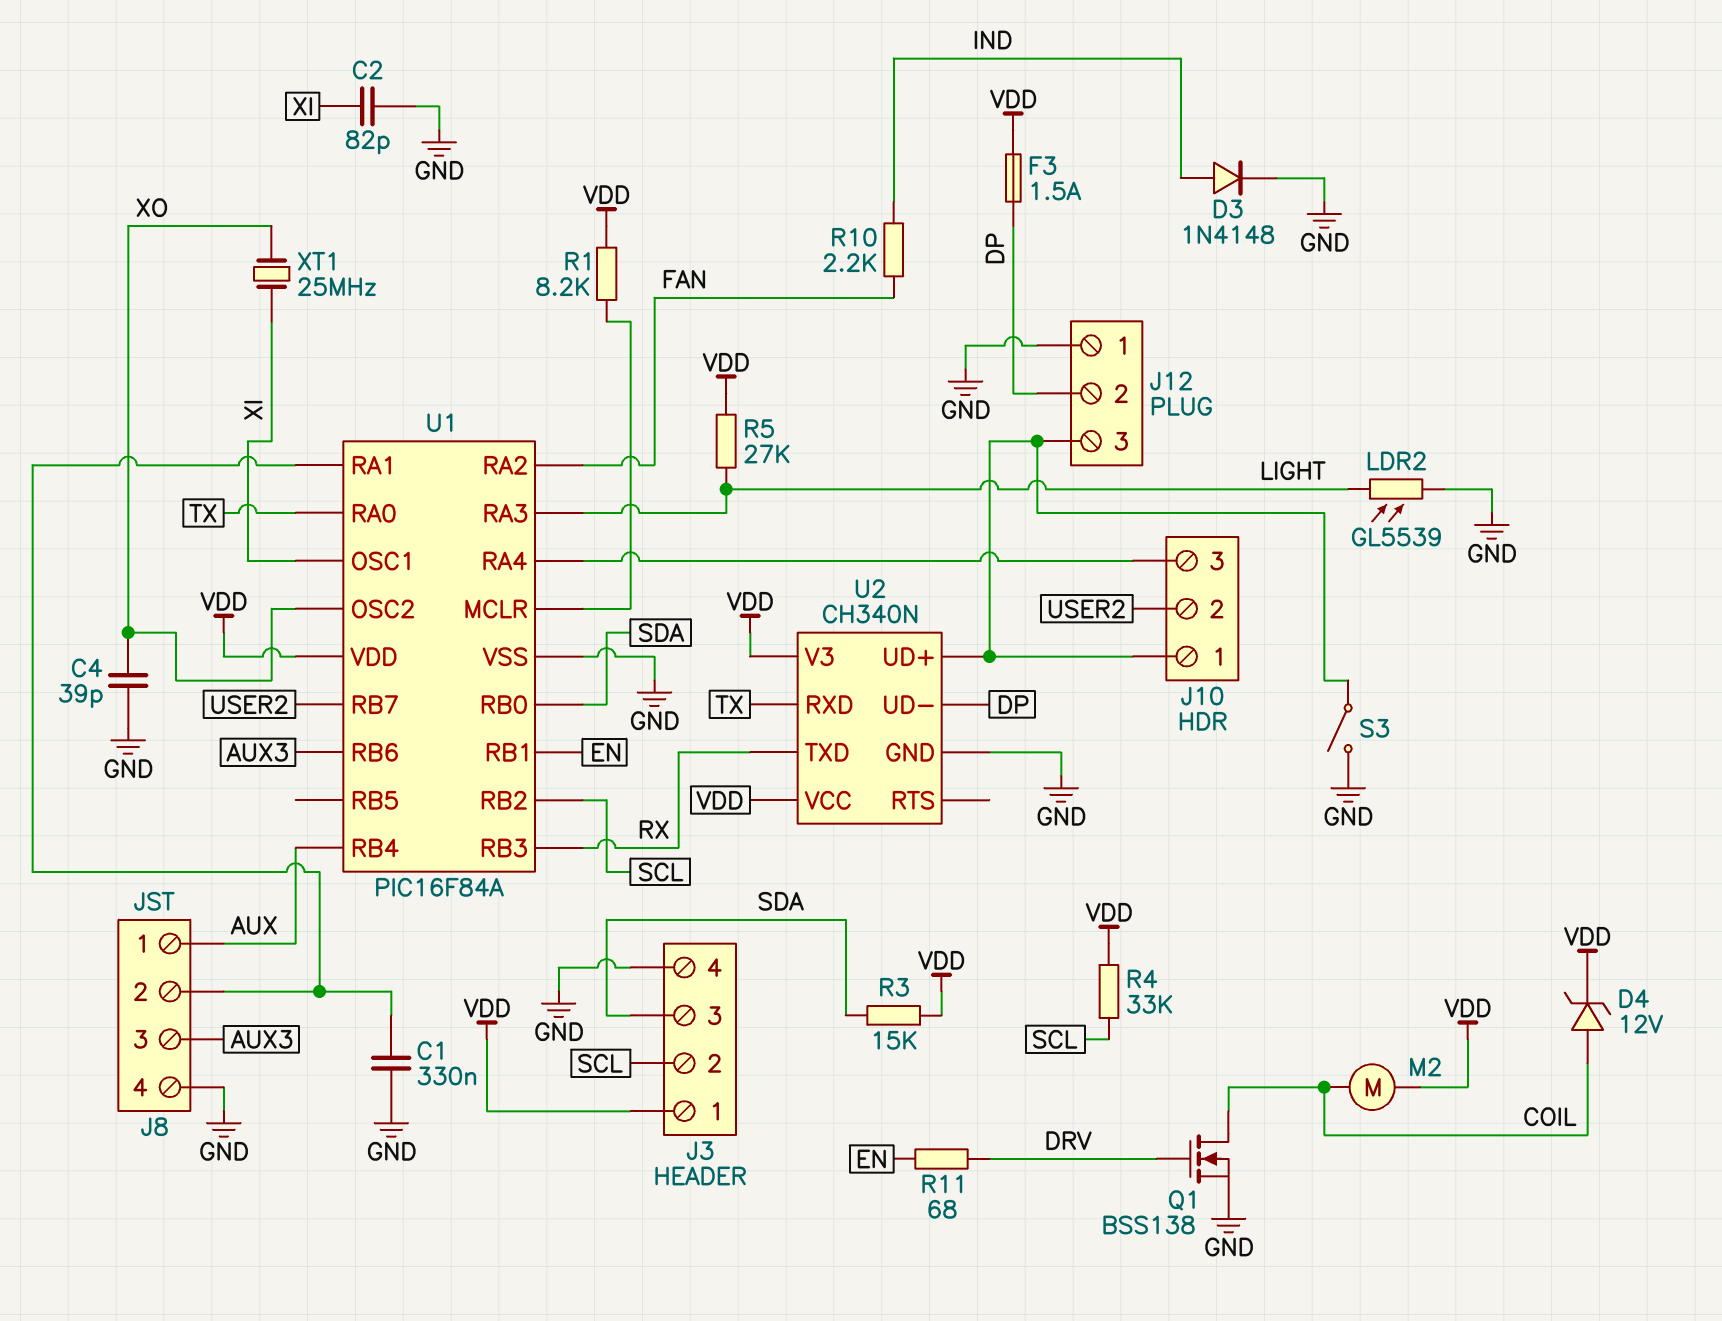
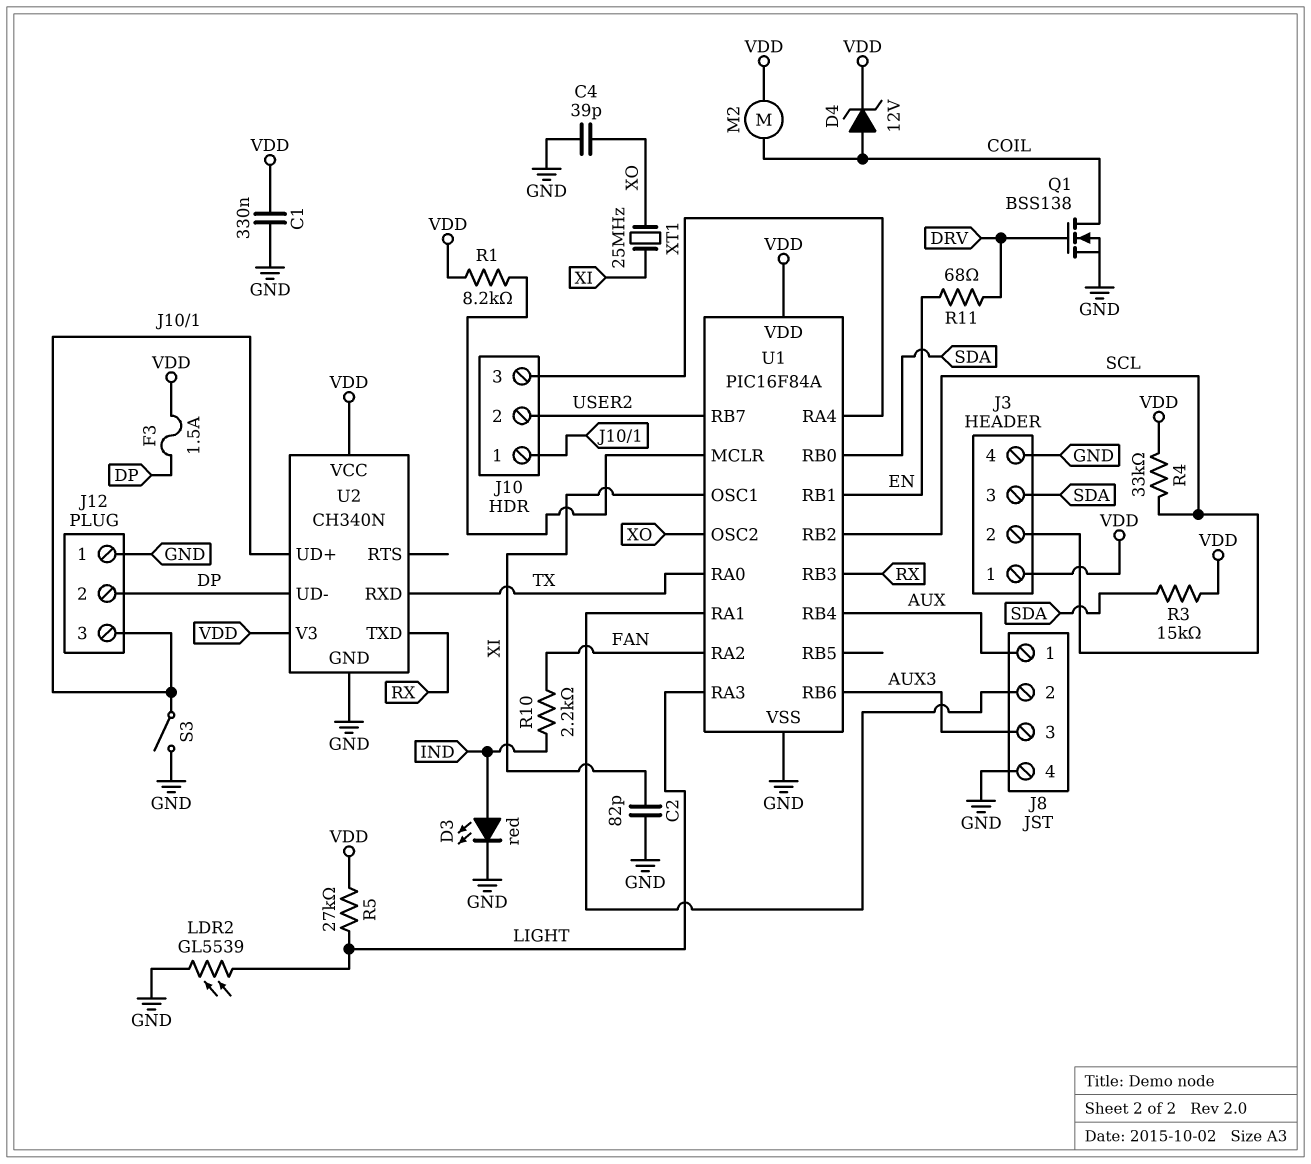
C1: 330nF (GND, J8/2) -> 330nF (GND, VDD)
D3: diode 1N4148 (A IND, K GND) -> LED red (A IND, K GND)

